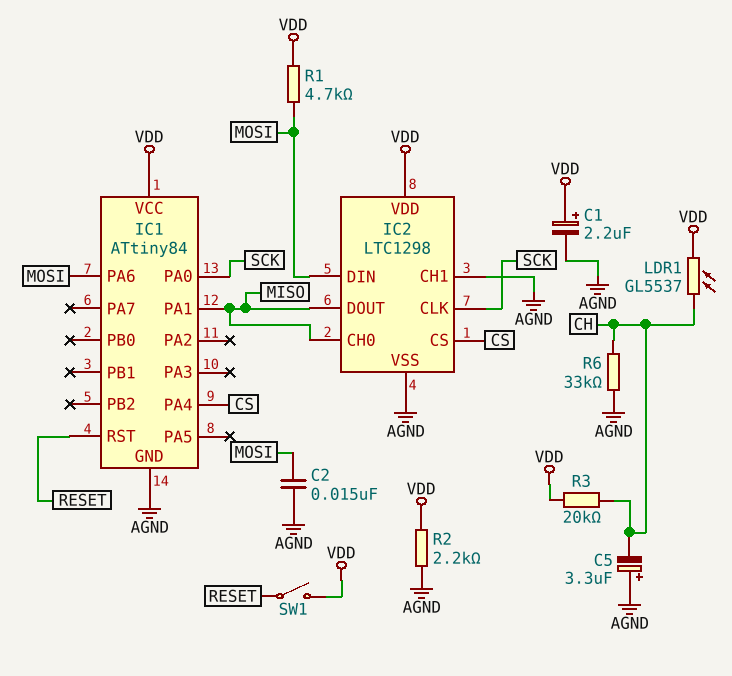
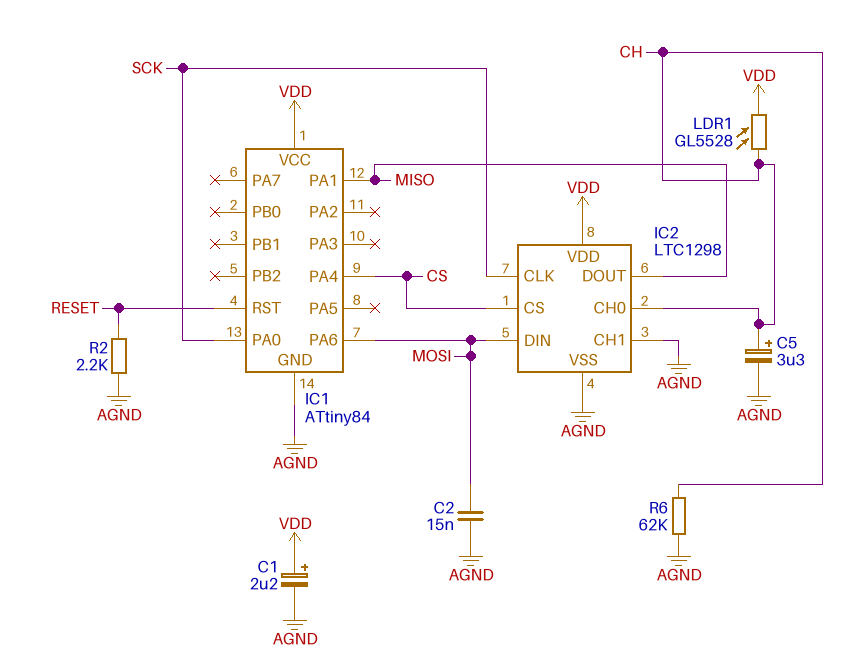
C5: 3.3uF (plus AGND, minus CH) -> 3.3uF (plus CH, minus AGND)
IC2 pin CH0: MISO -> CH
LDR1: GL5537 (CH, VDD) -> GL5528 (CH, VDD)
R1: 4.7k (MOSI, VDD) -> none
R2: 2.2k (AGND, VDD) -> 2.2k (AGND, RESET)
R3: 20k (CH, VDD) -> none
R6: 33k (AGND, CH) -> 62k (AGND, CH)
SW1: switch (RESET, VDD) -> none

